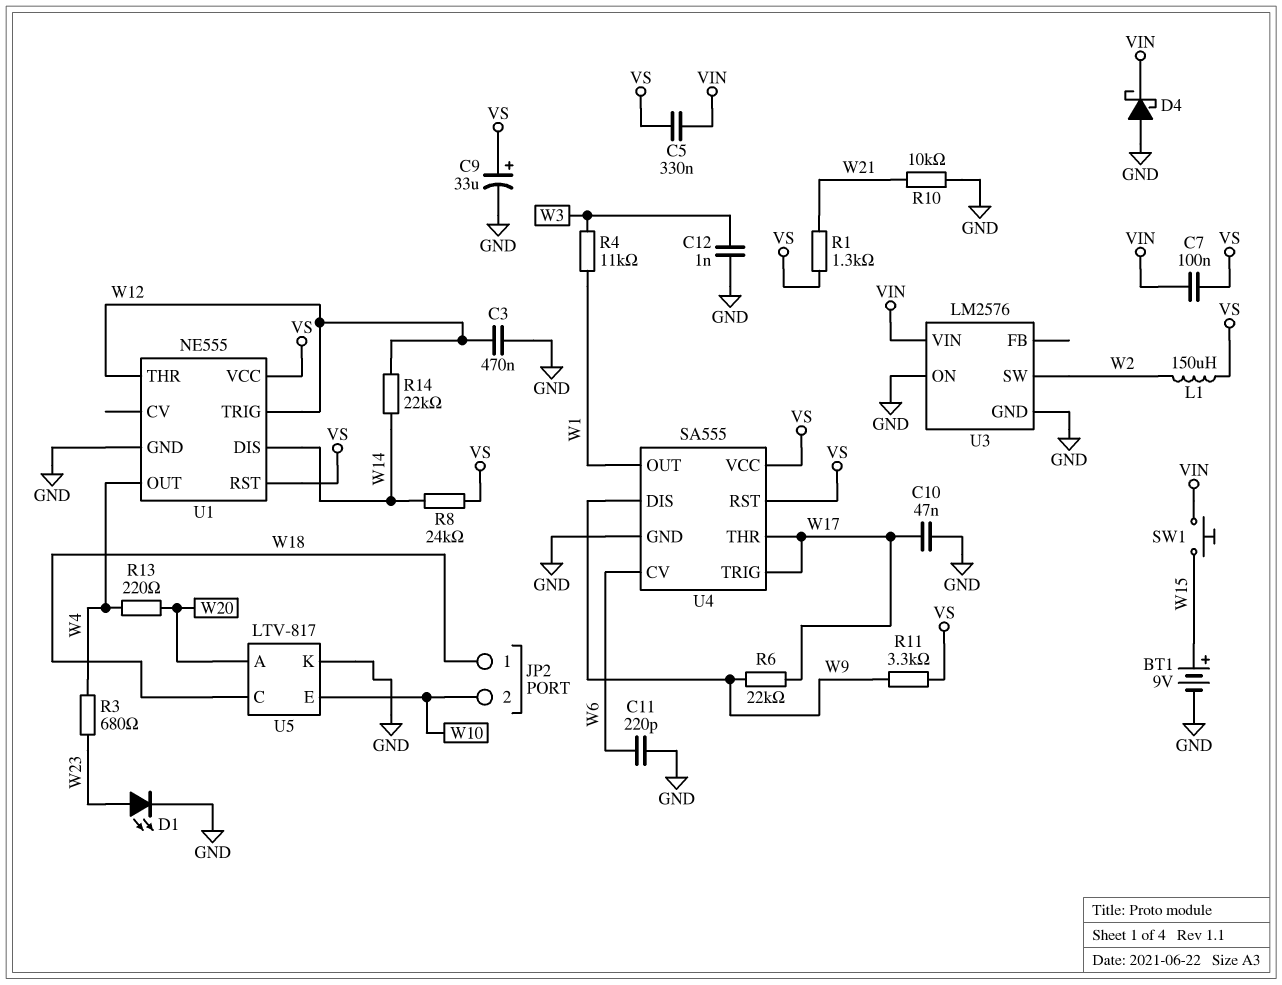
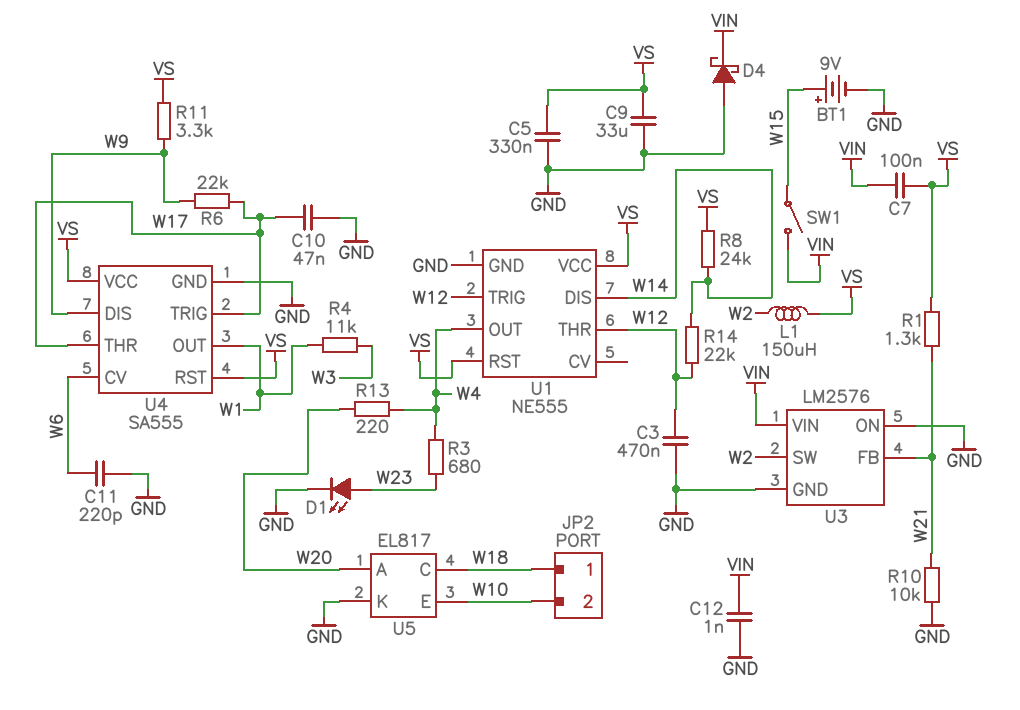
C5: 330nF (VIN, VS) -> 330nF (GND, VS)
C9: 33uF (plus VS, minus GND) -> 33uF (GND, VS)
C12: 1nF (GND, W3) -> 1nF (GND, VIN)
SW1: button (VIN, W15) -> switch (VIN, W15)
U3 pin FB: none -> W21
U5: LTV-817 -> EL817

